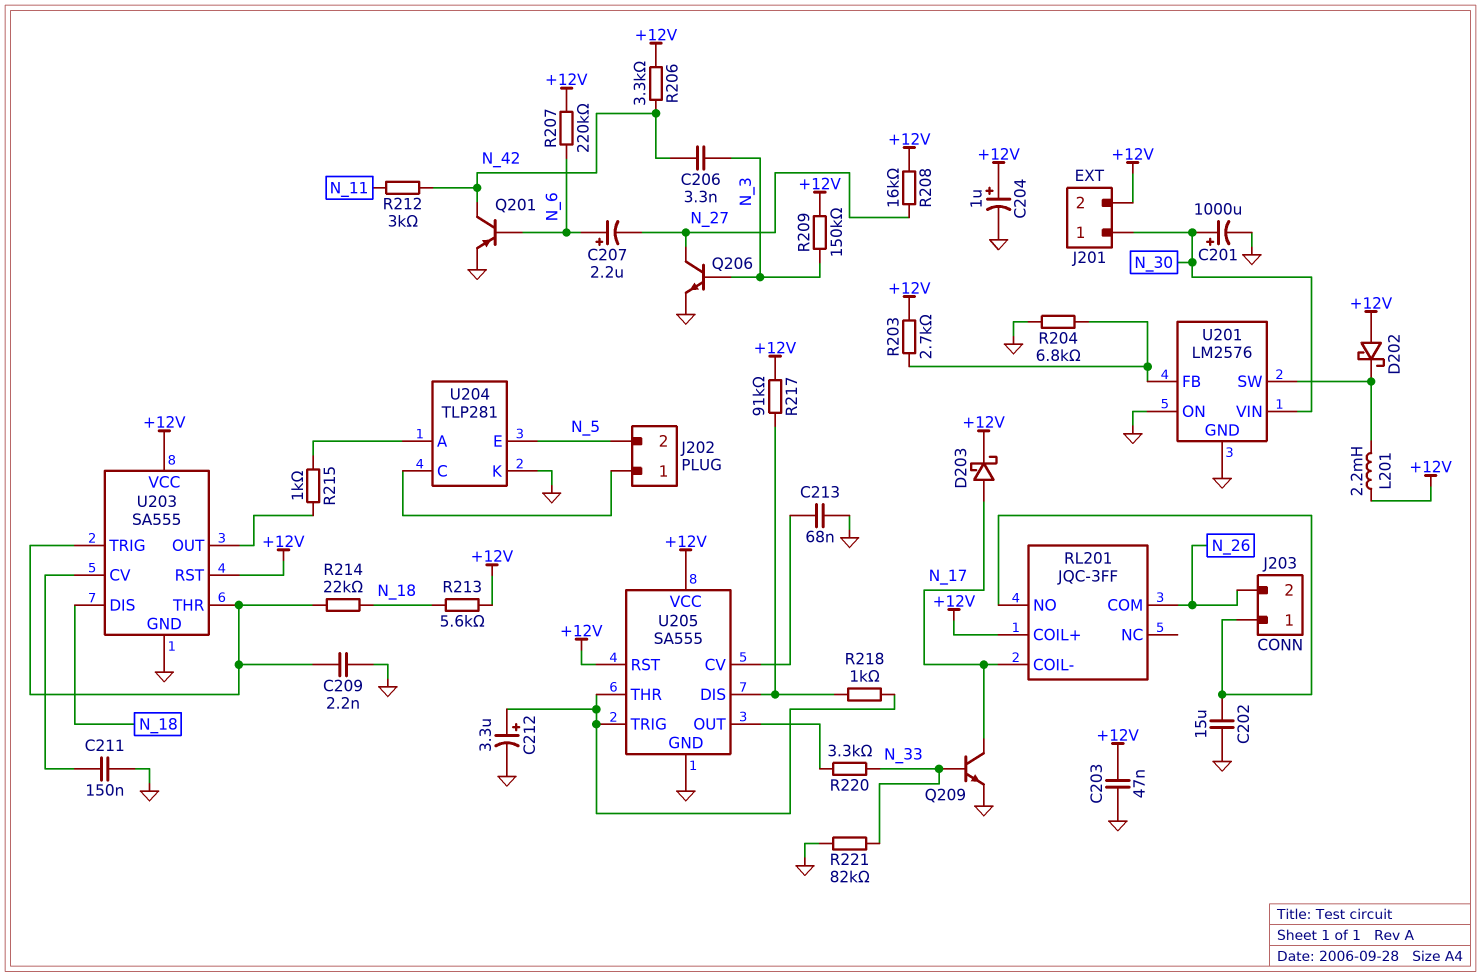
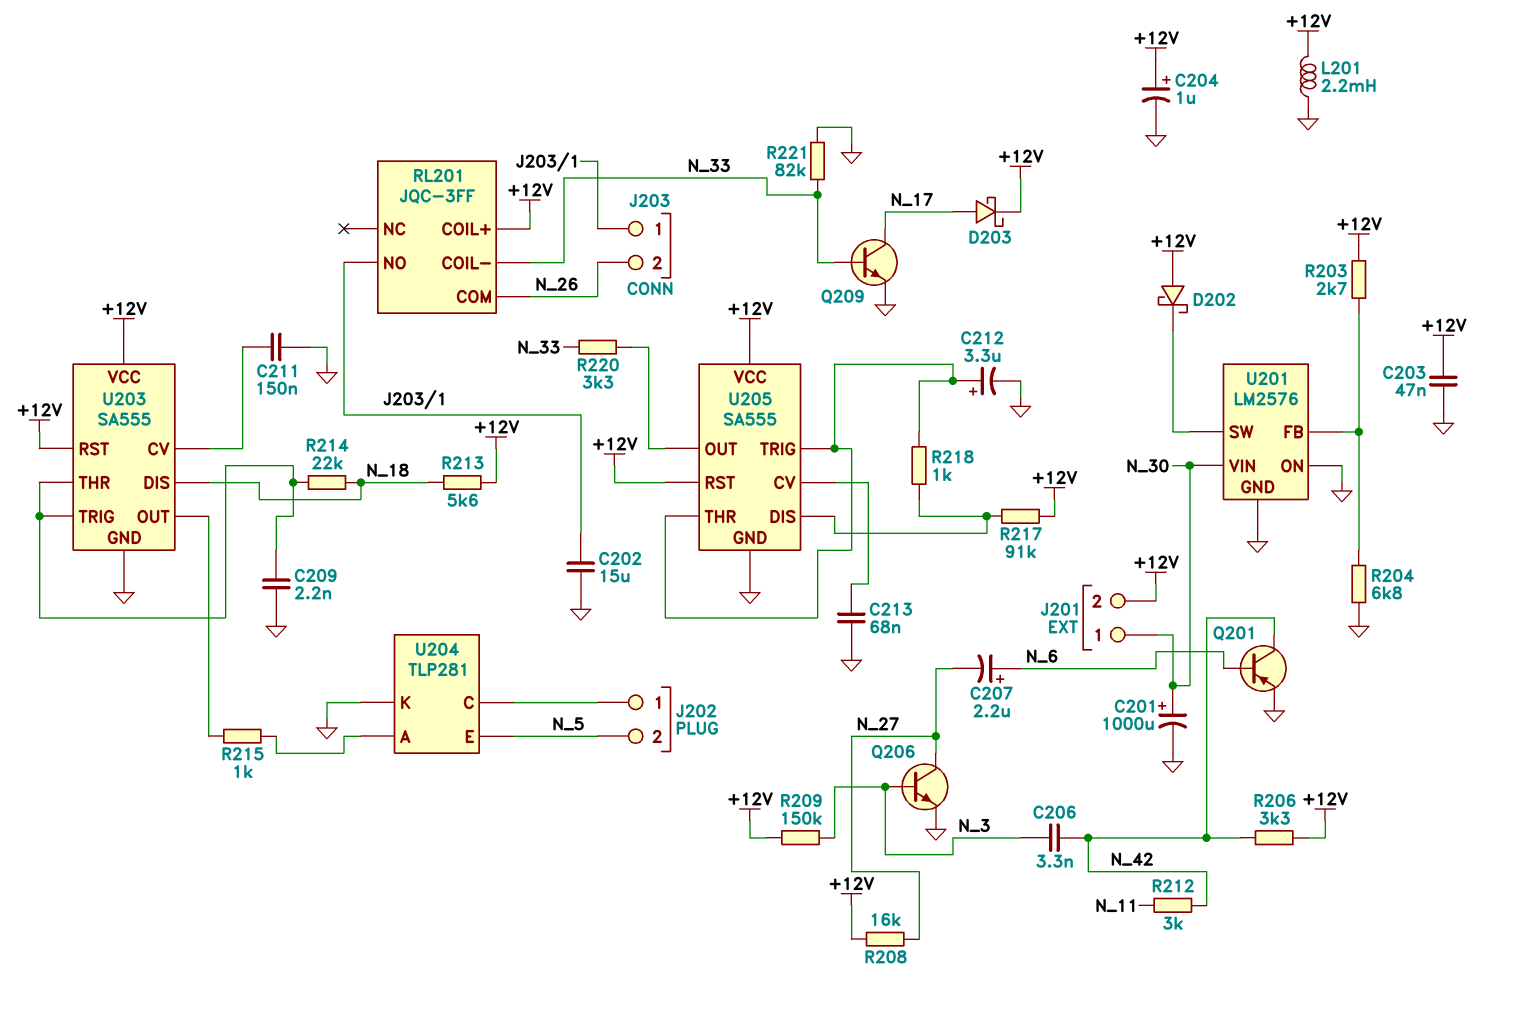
L201: 2.2mH (+12V, U201/SW) -> 2.2mH (+12V, GND)
R207: 220k (+12V, N_6) -> none
RL201 pin COIL-: N_17 -> N_33

